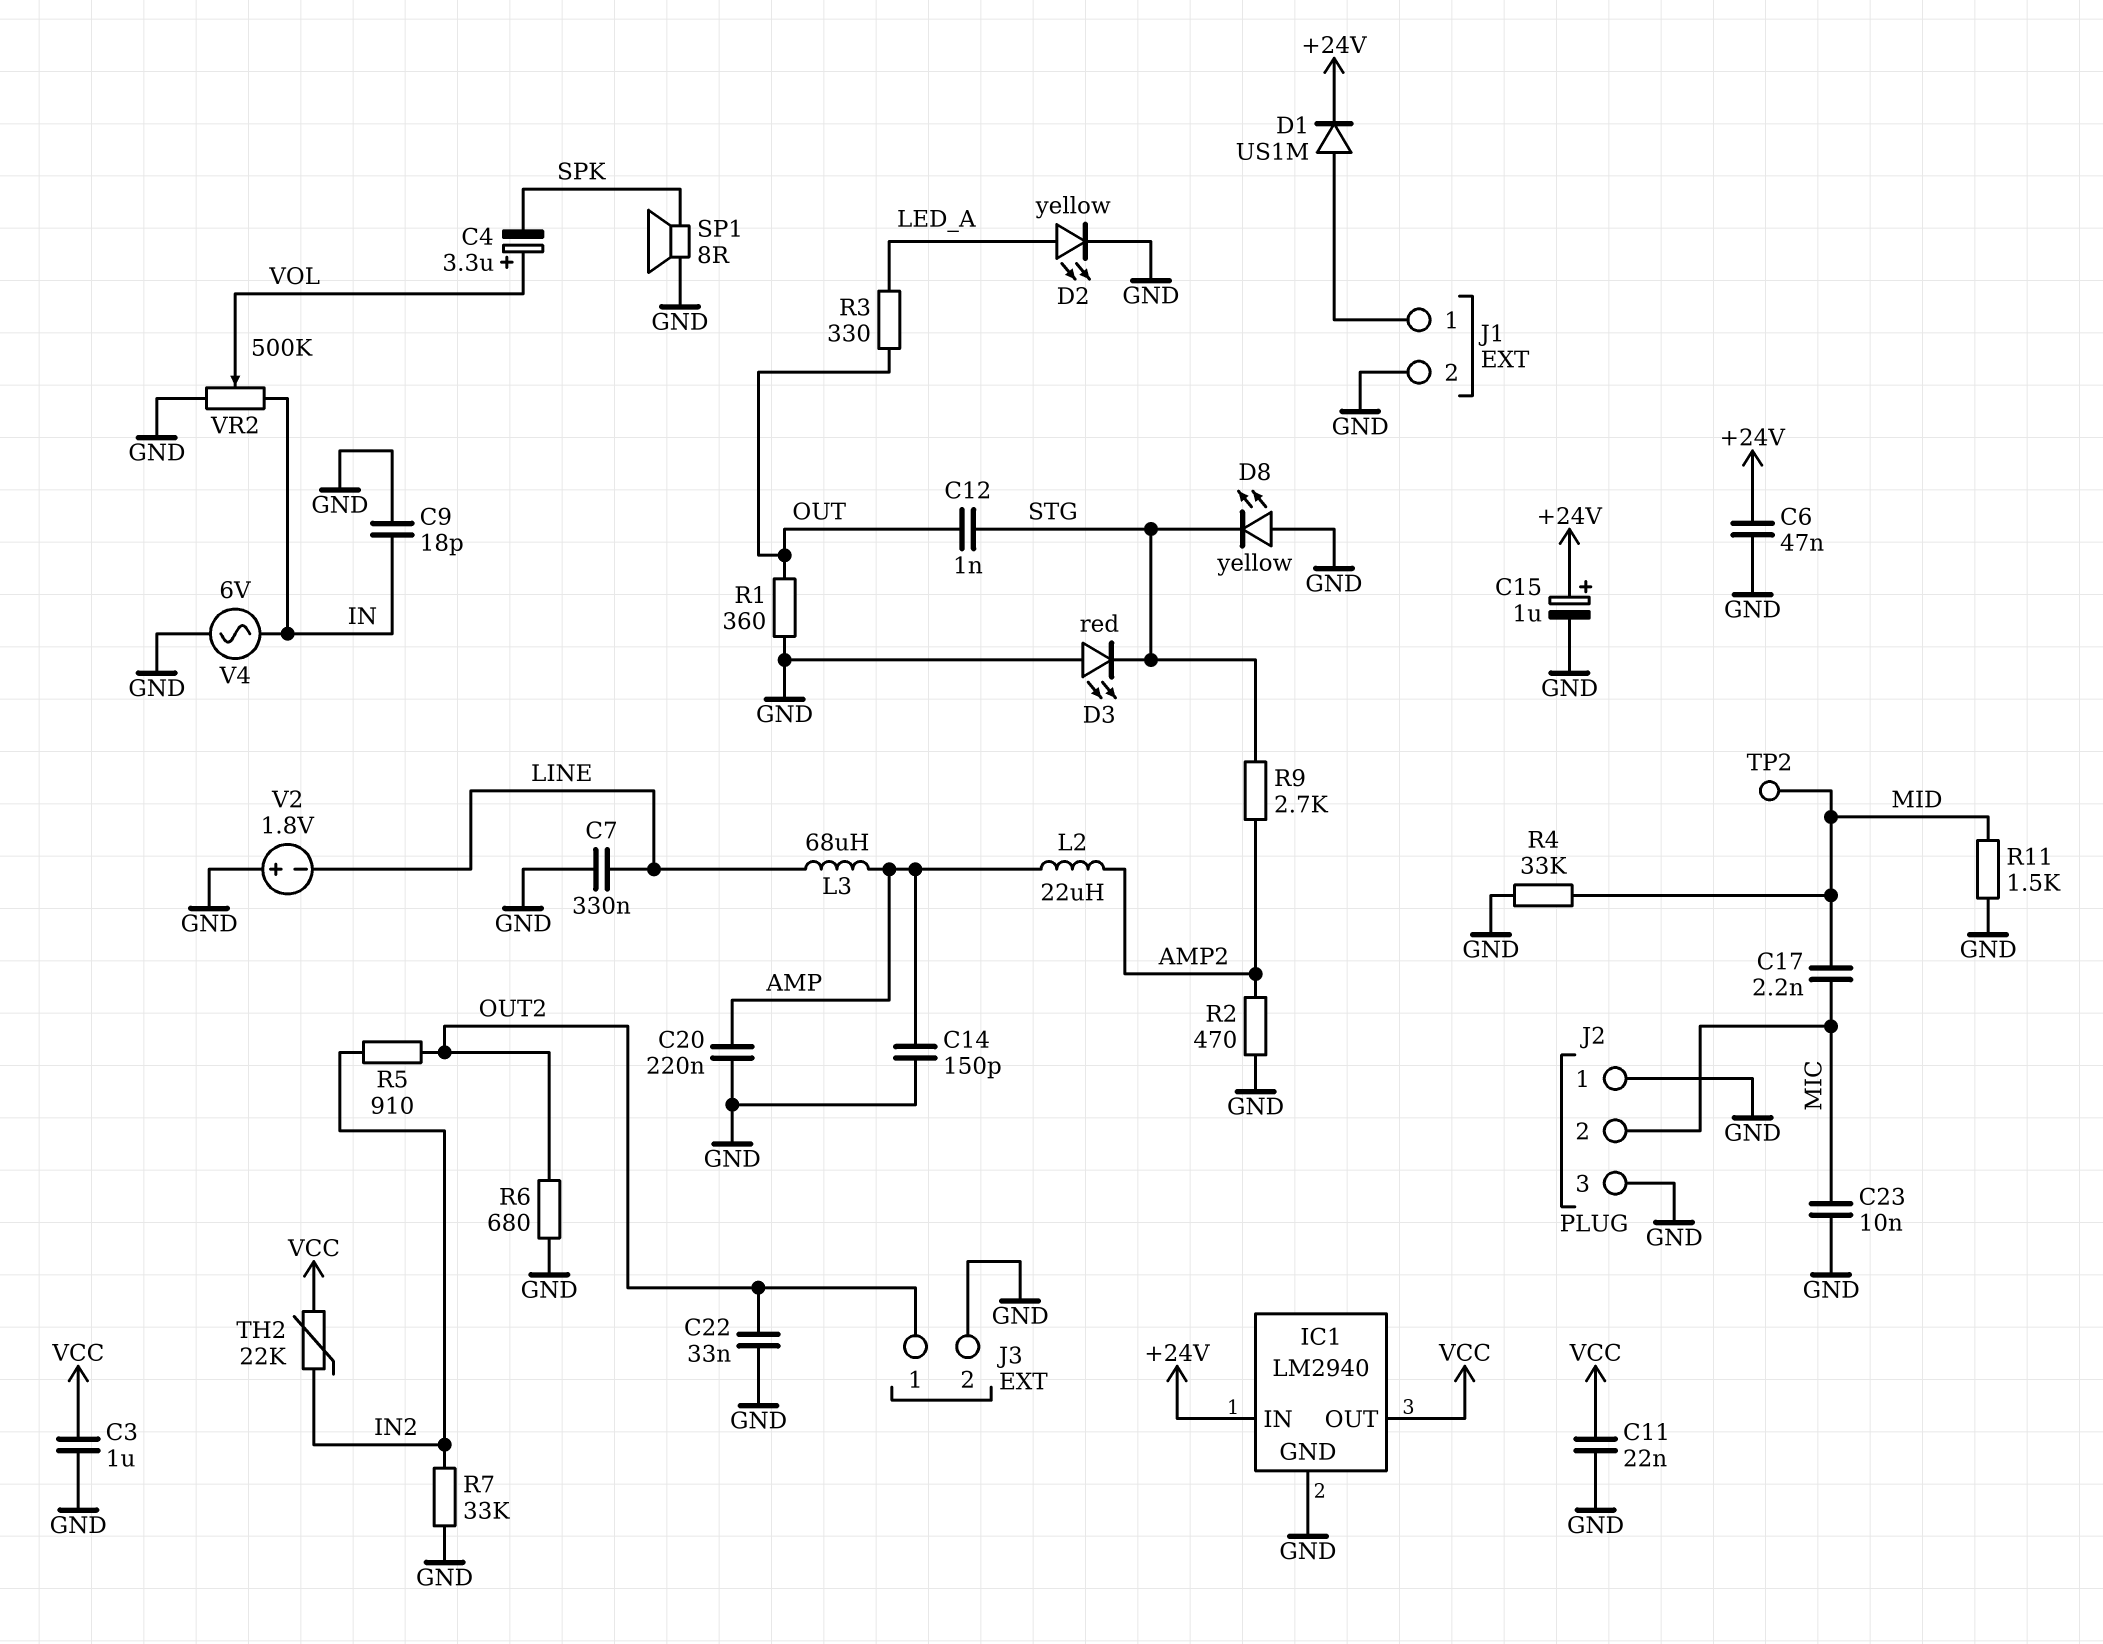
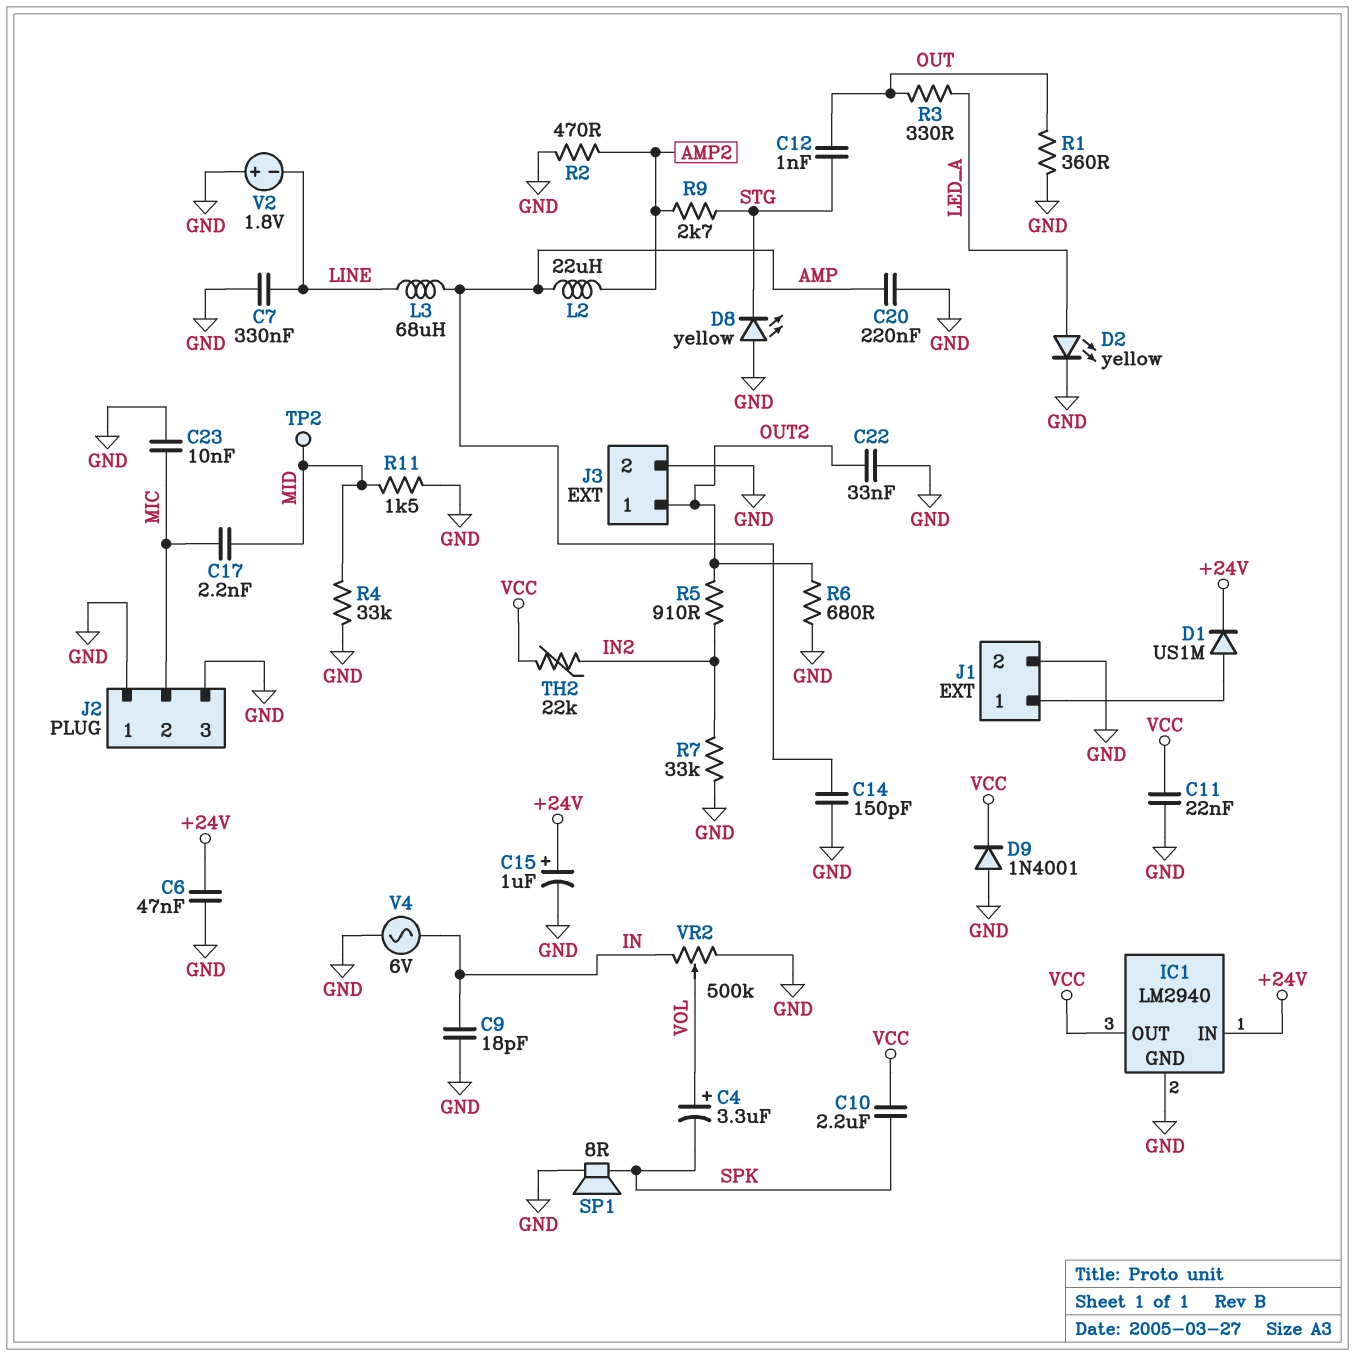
C3: 1uF (GND, VCC) -> none
C10: none -> 2.2uF (SPK, VCC)
D3: LED red (A GND, K STG) -> none
D9: none -> diode 1N4001 (A GND, K VCC)

